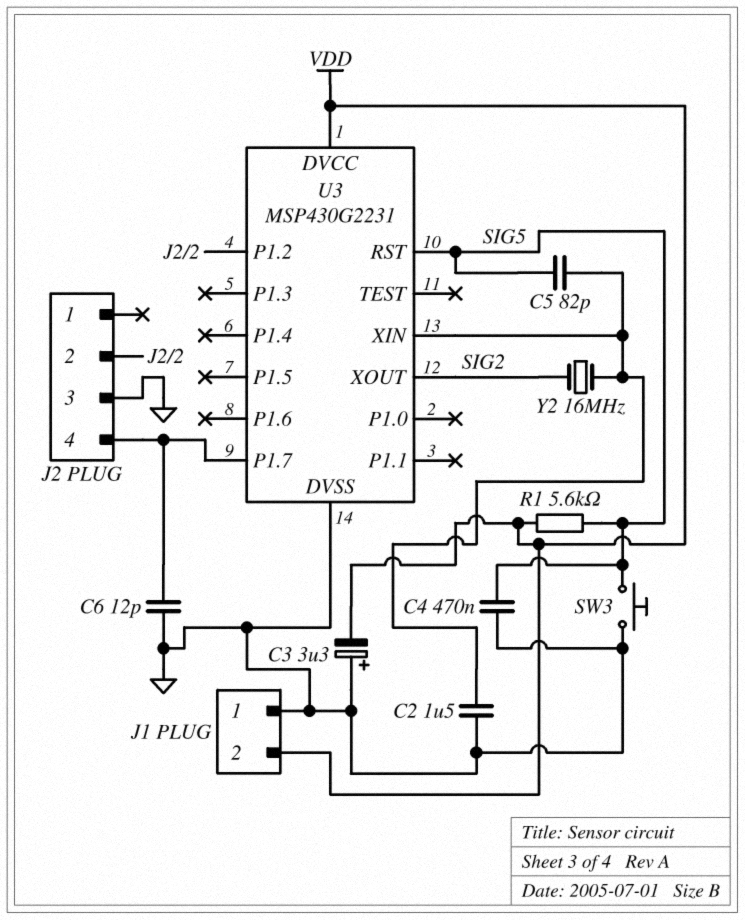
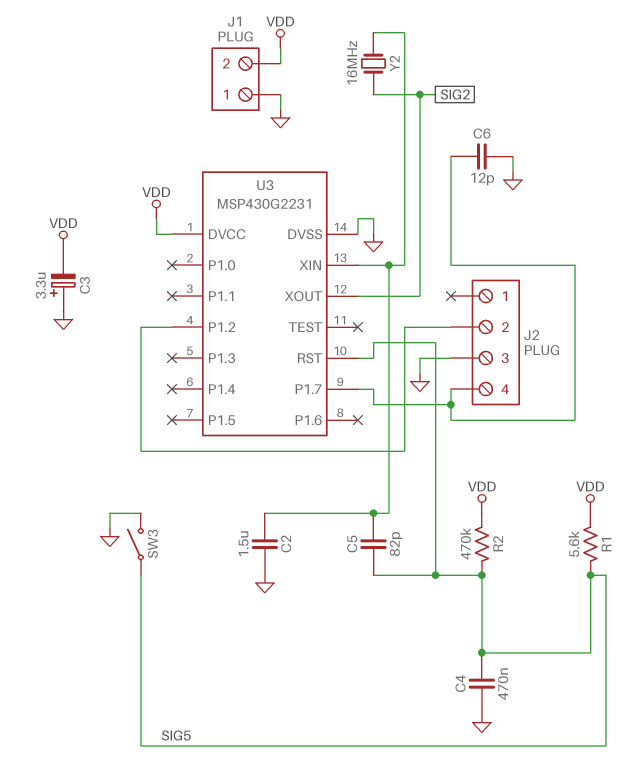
R2: none -> 470k (SIG5, VDD)
SW3: button (GND, SIG5) -> switch (GND, SIG5)

